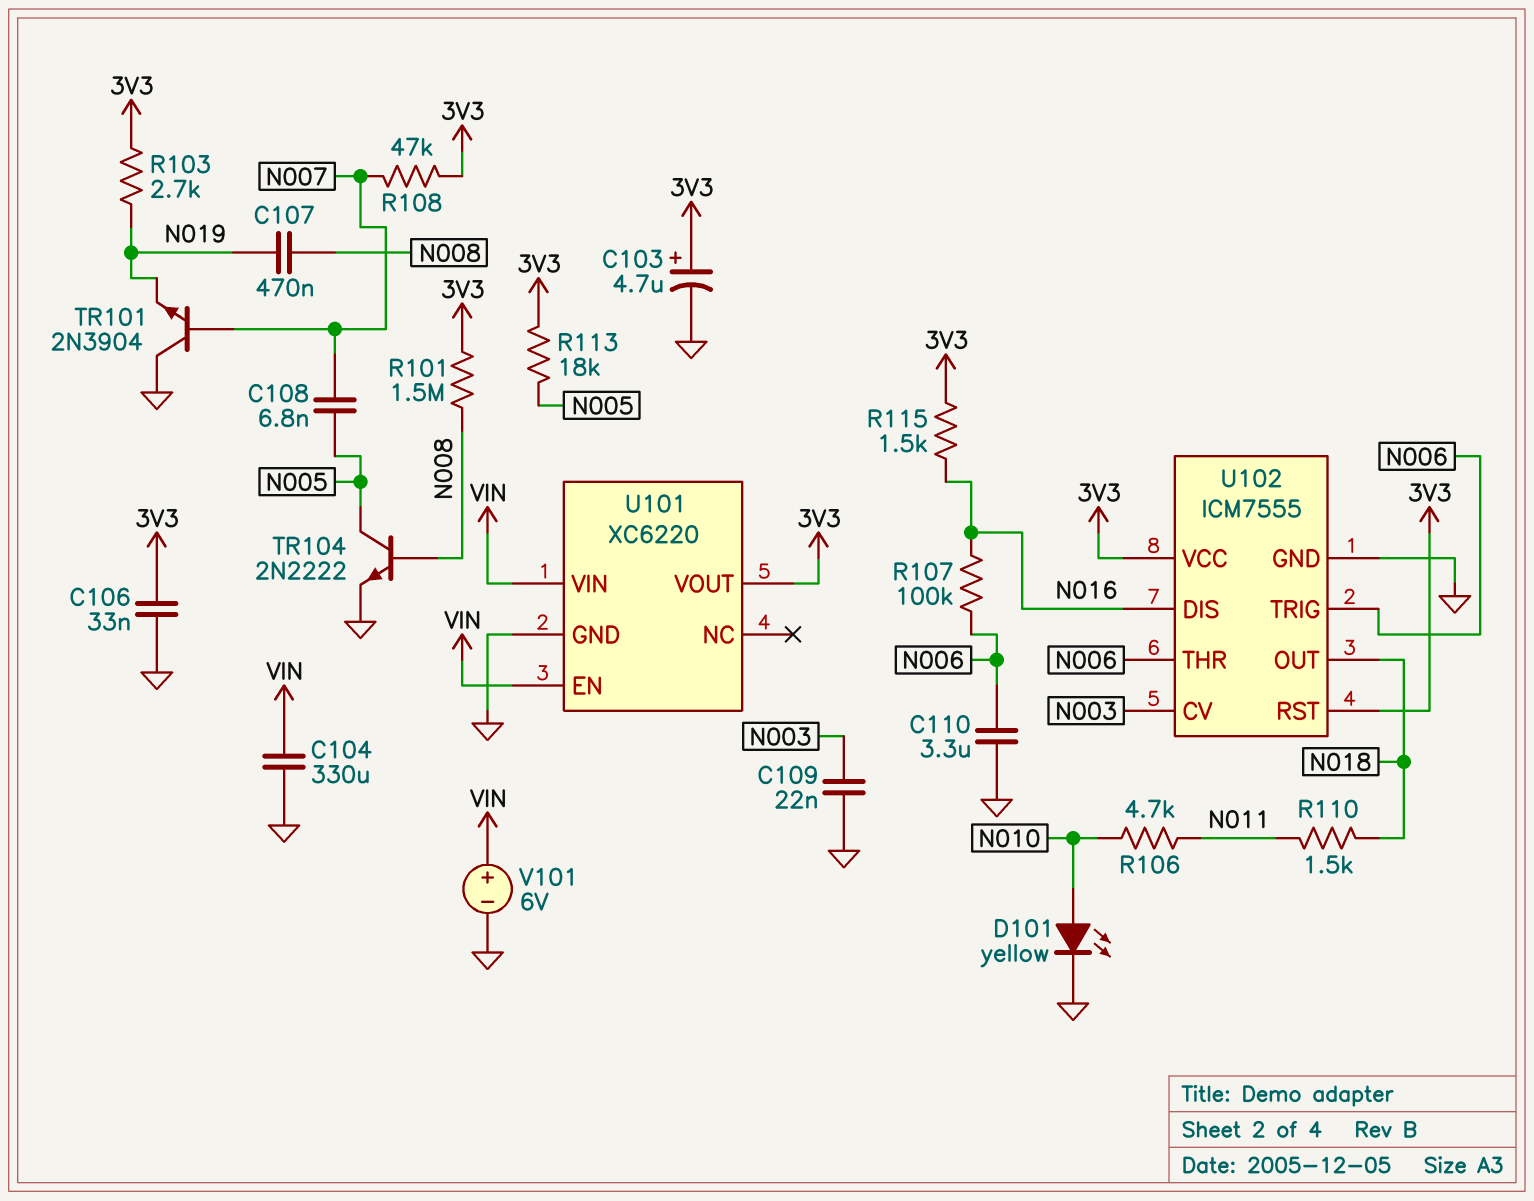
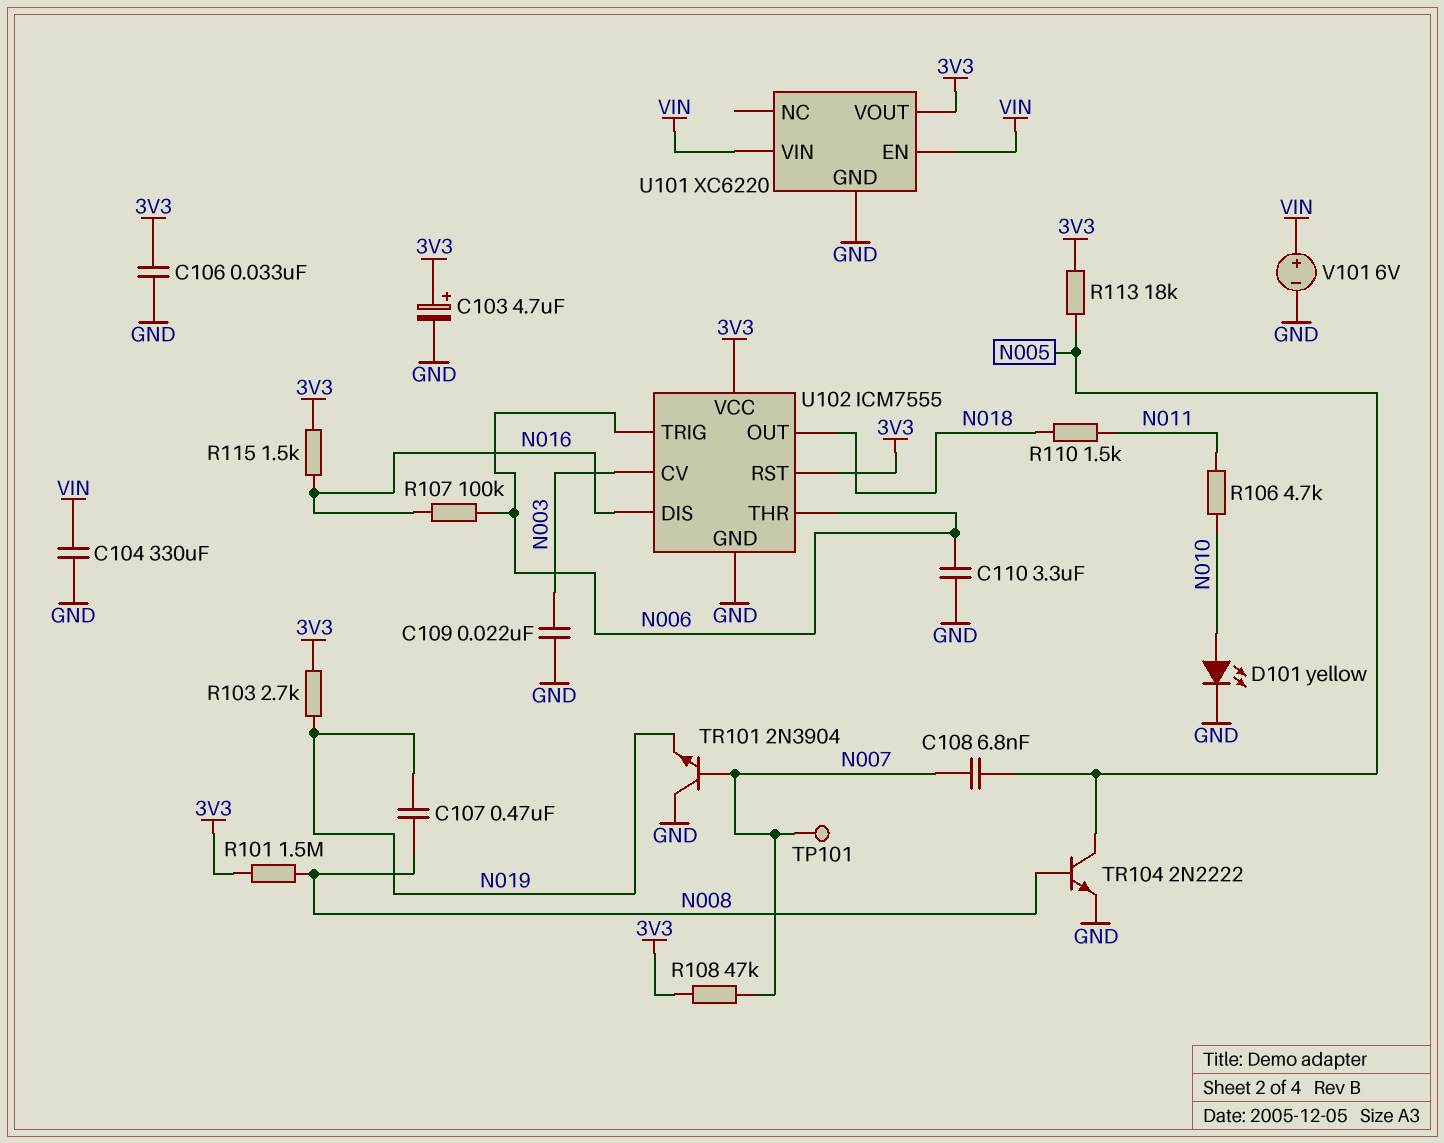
TP101: none -> test point (N007)

